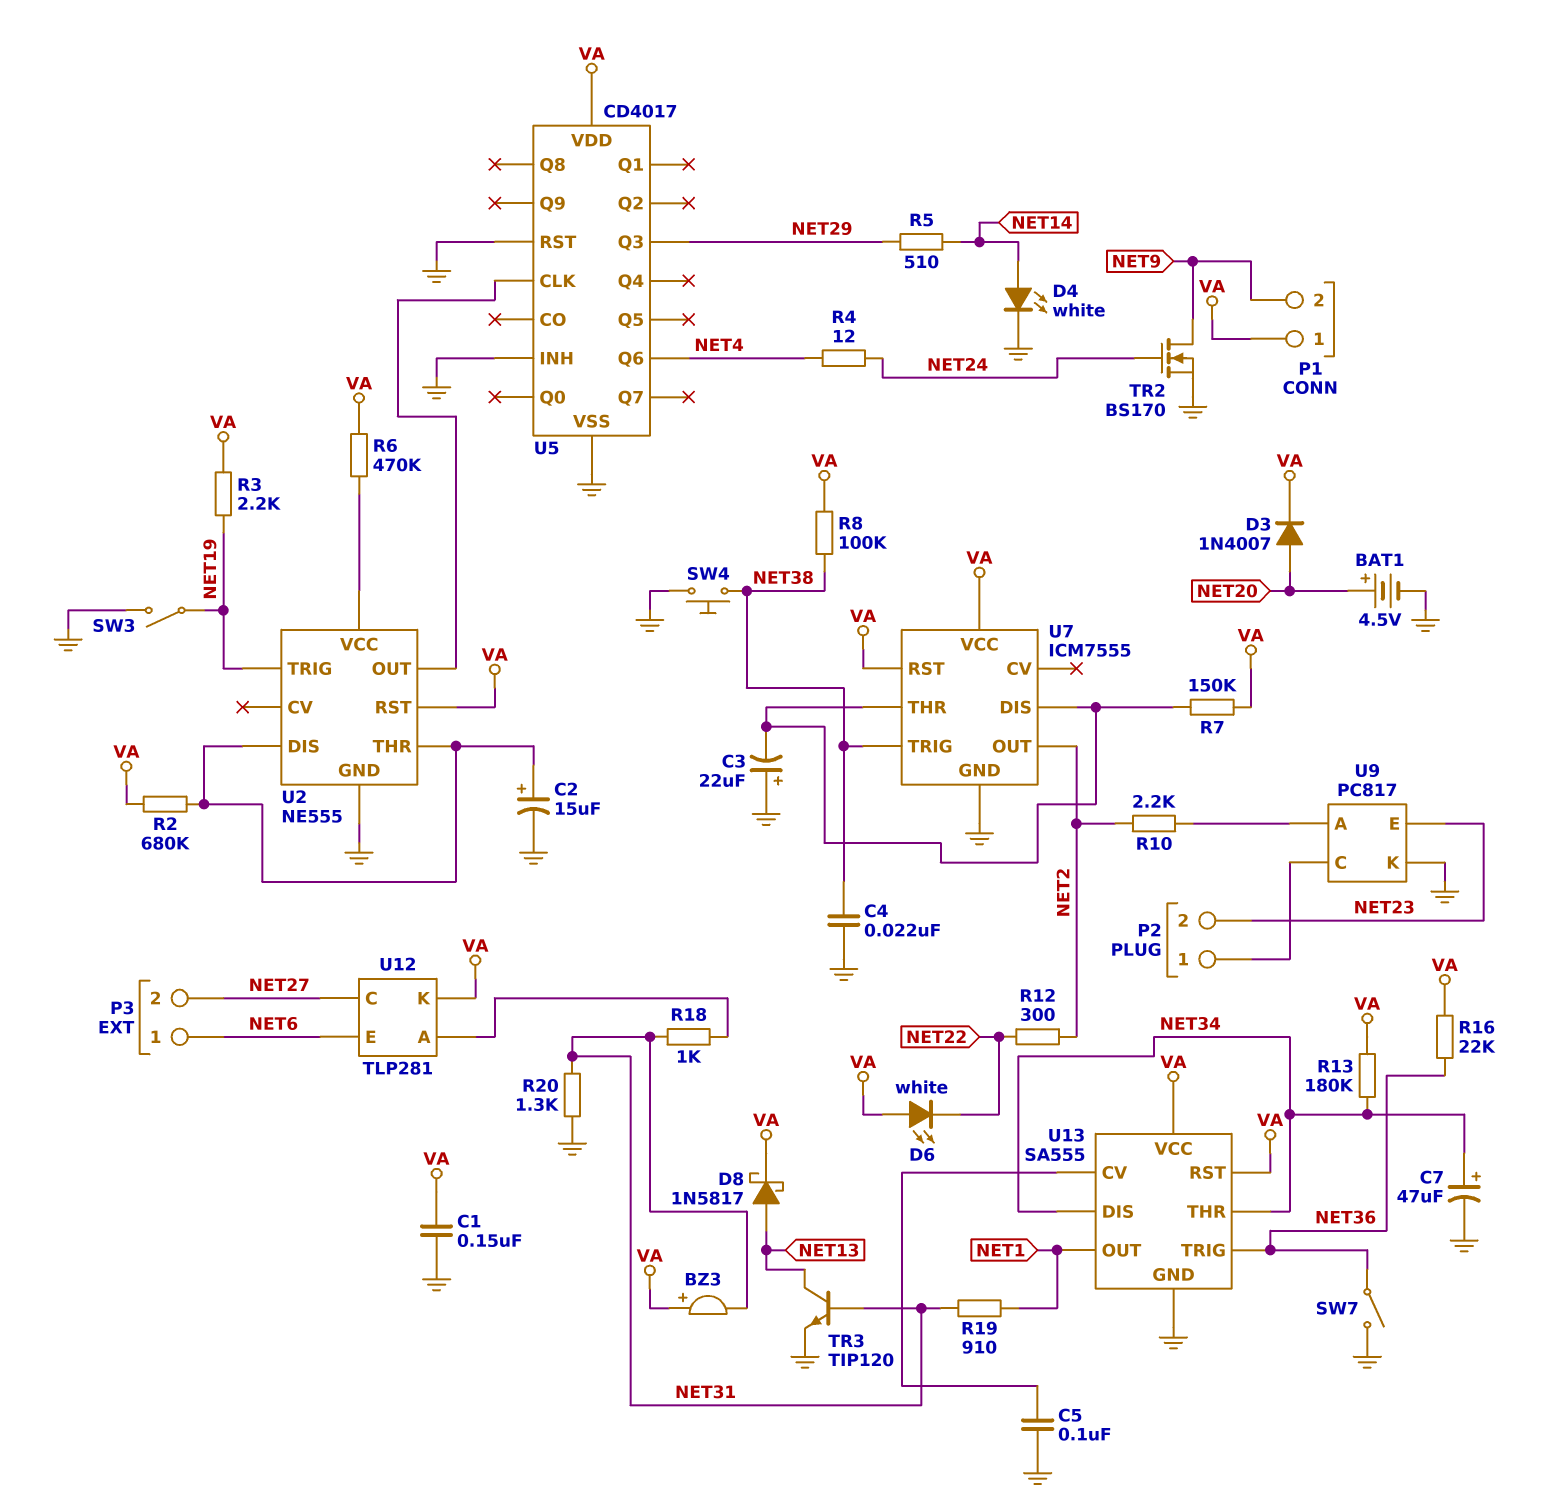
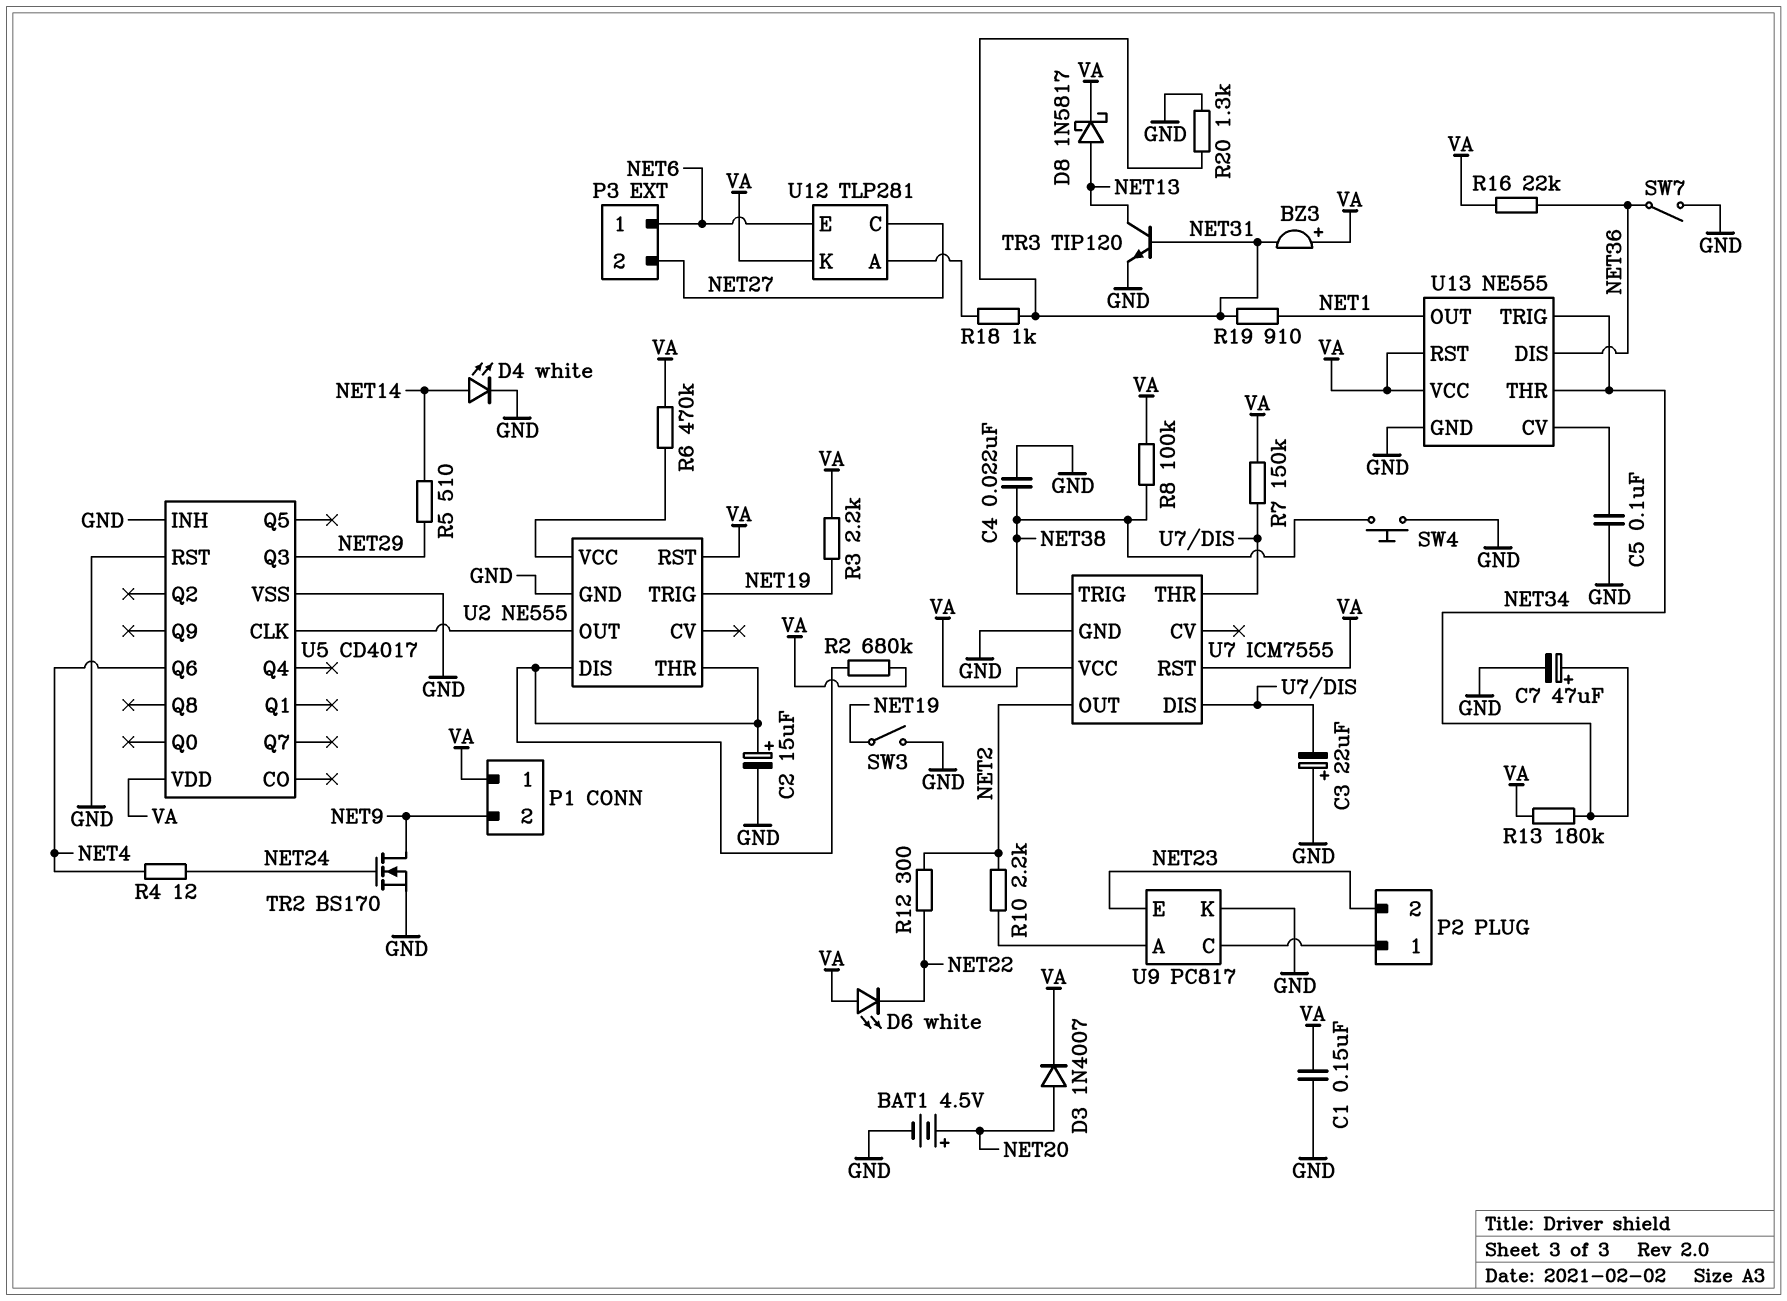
U13: SA555 -> NE555
U13 pin DIS: NET34 -> NET36
U13 pin TRIG: NET36 -> NET34

